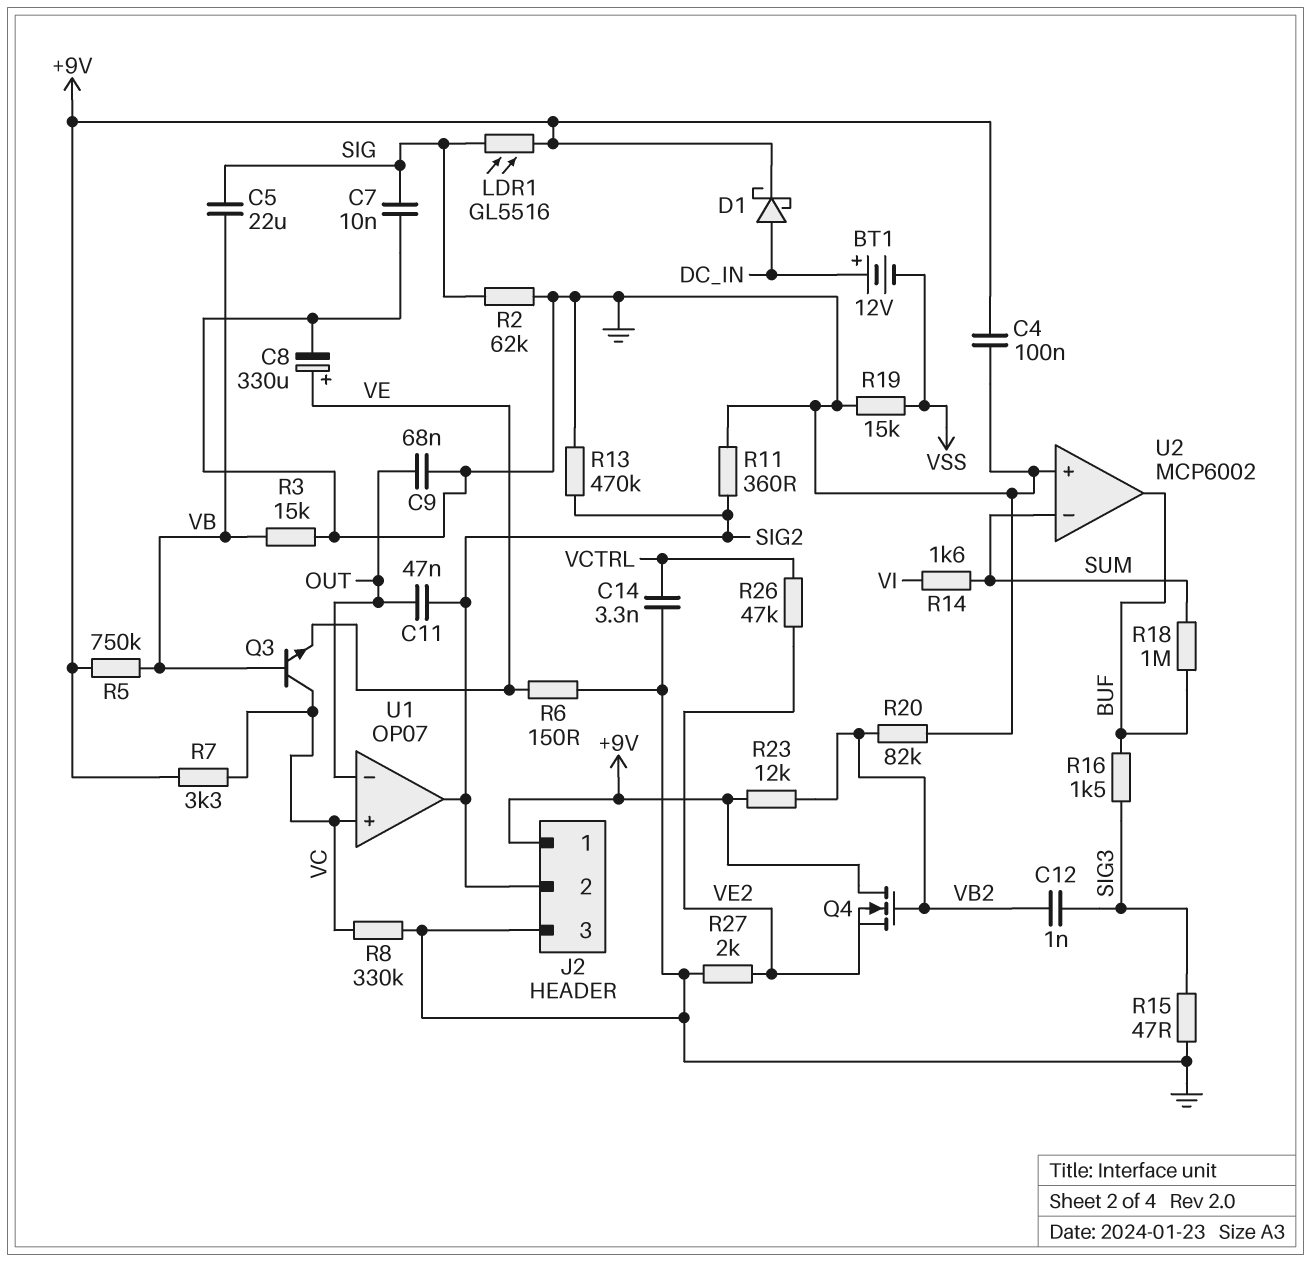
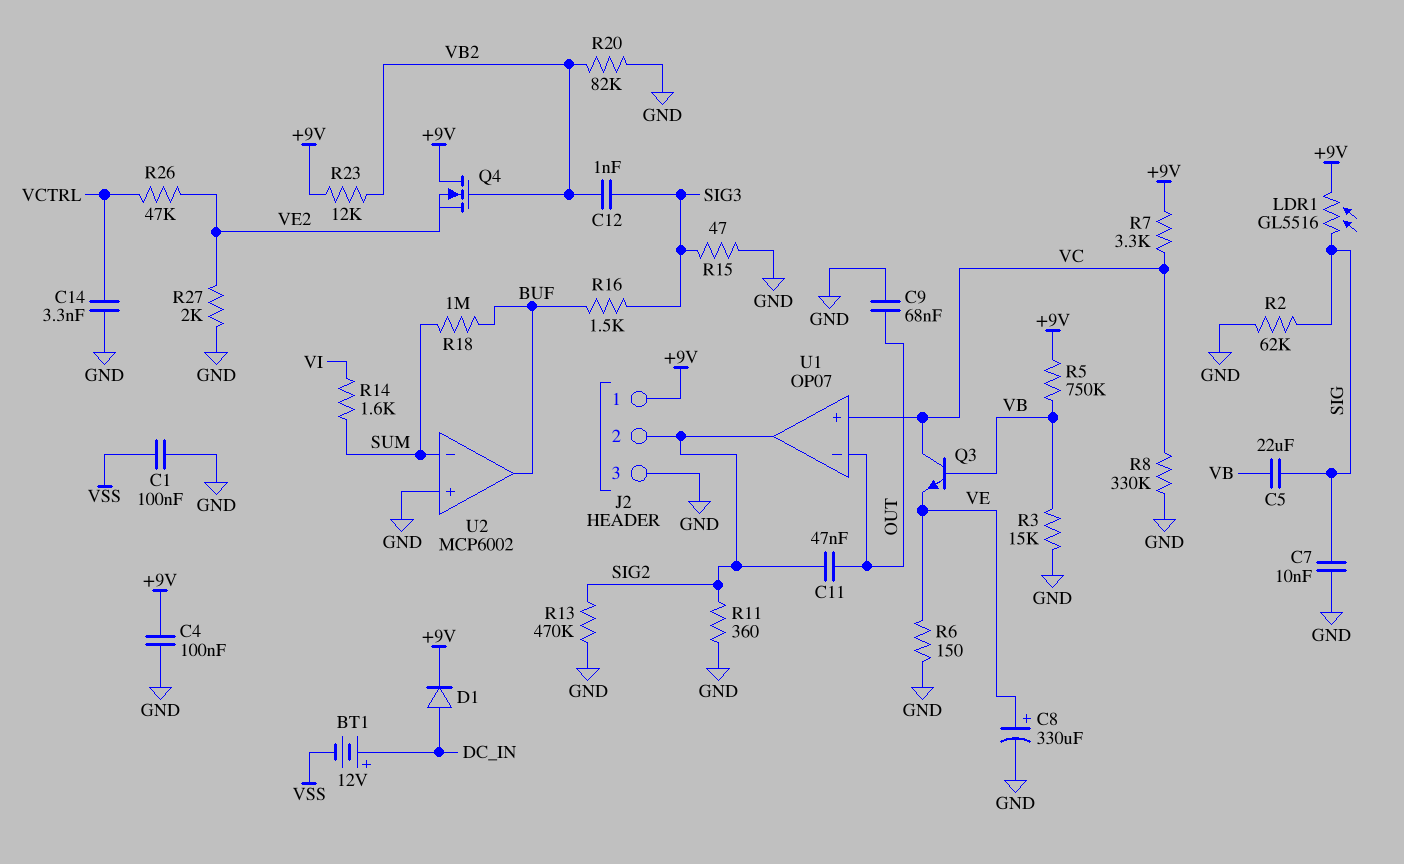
C1: none -> 100nF (GND, VSS)
D1: schottky (A DC_IN, K +9V) -> diode (A DC_IN, K +9V)
R19: 15k (GND, VSS) -> none

